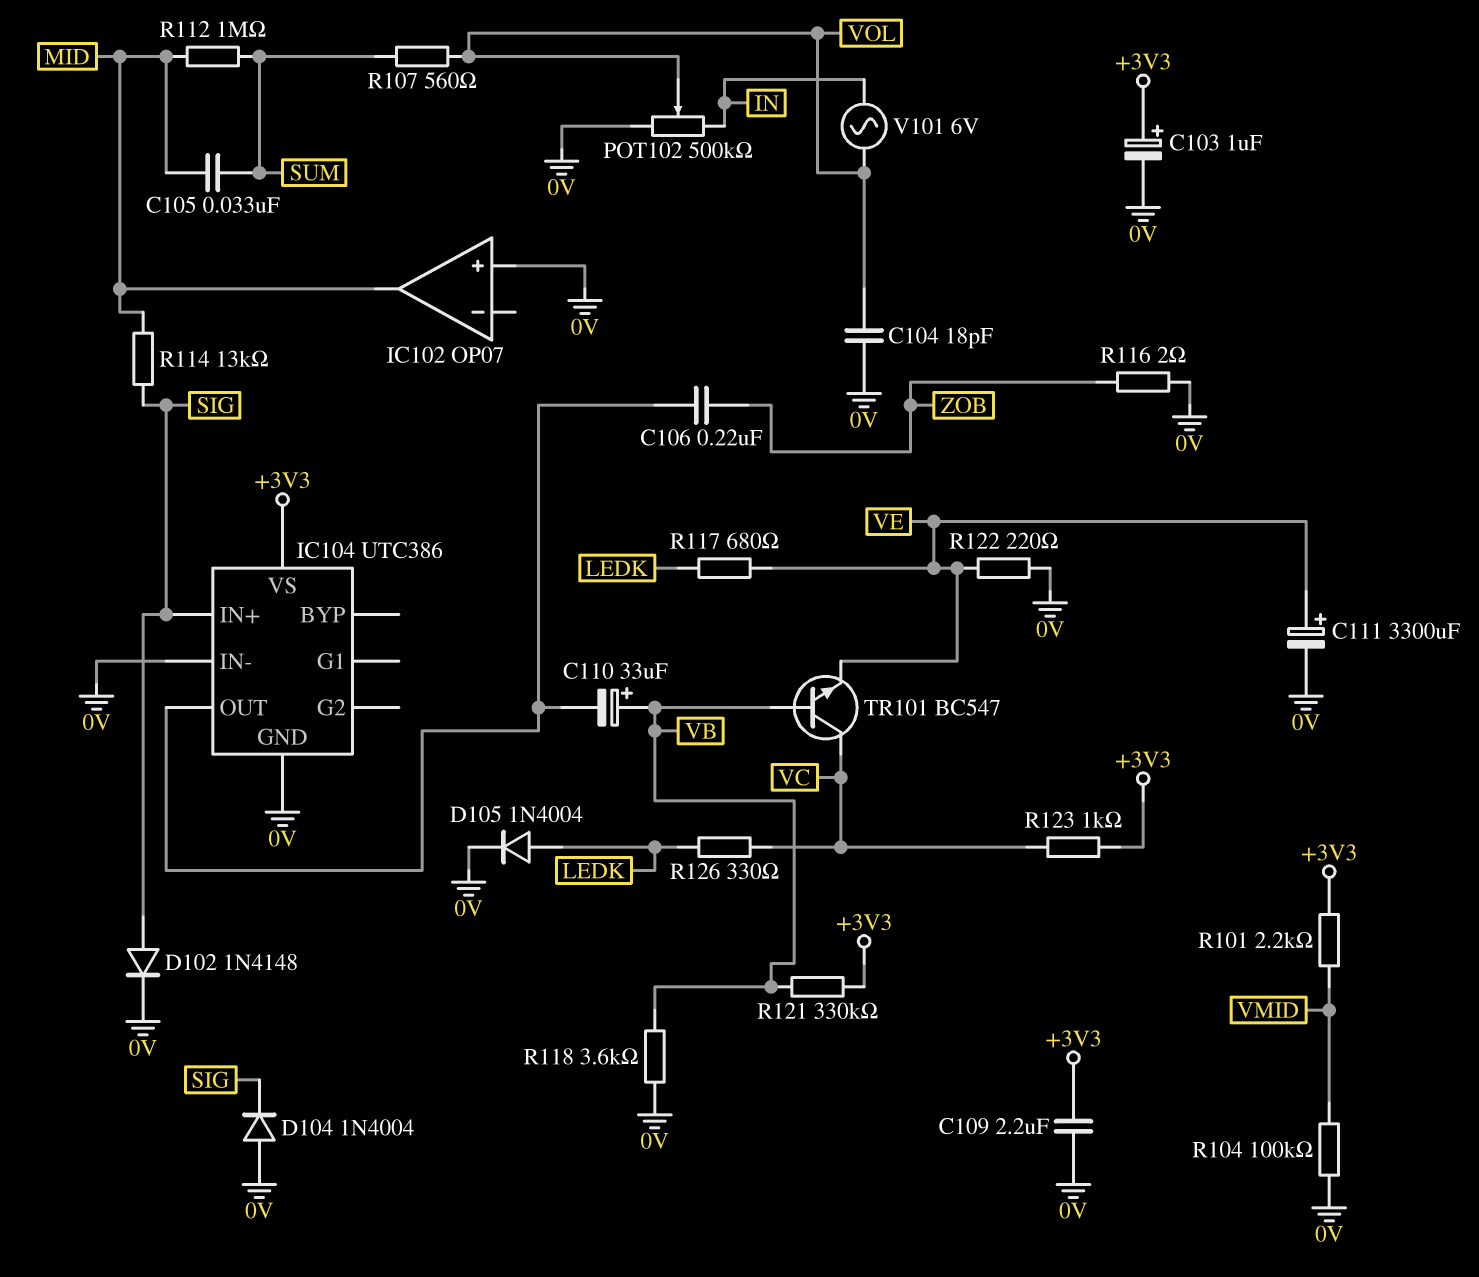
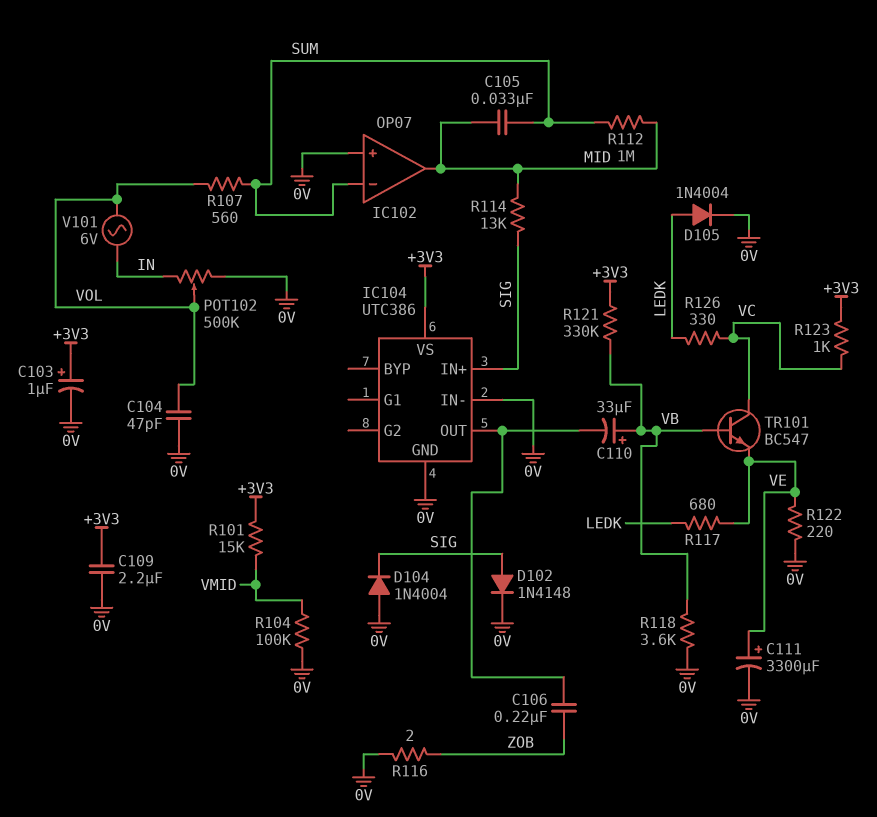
C104: 18pF (0V, VOL) -> 47pF (0V, VOL)
IC102 pin in-: none -> SUM
R101: 2.2k (+3V3, VMID) -> 15k (+3V3, VMID)

